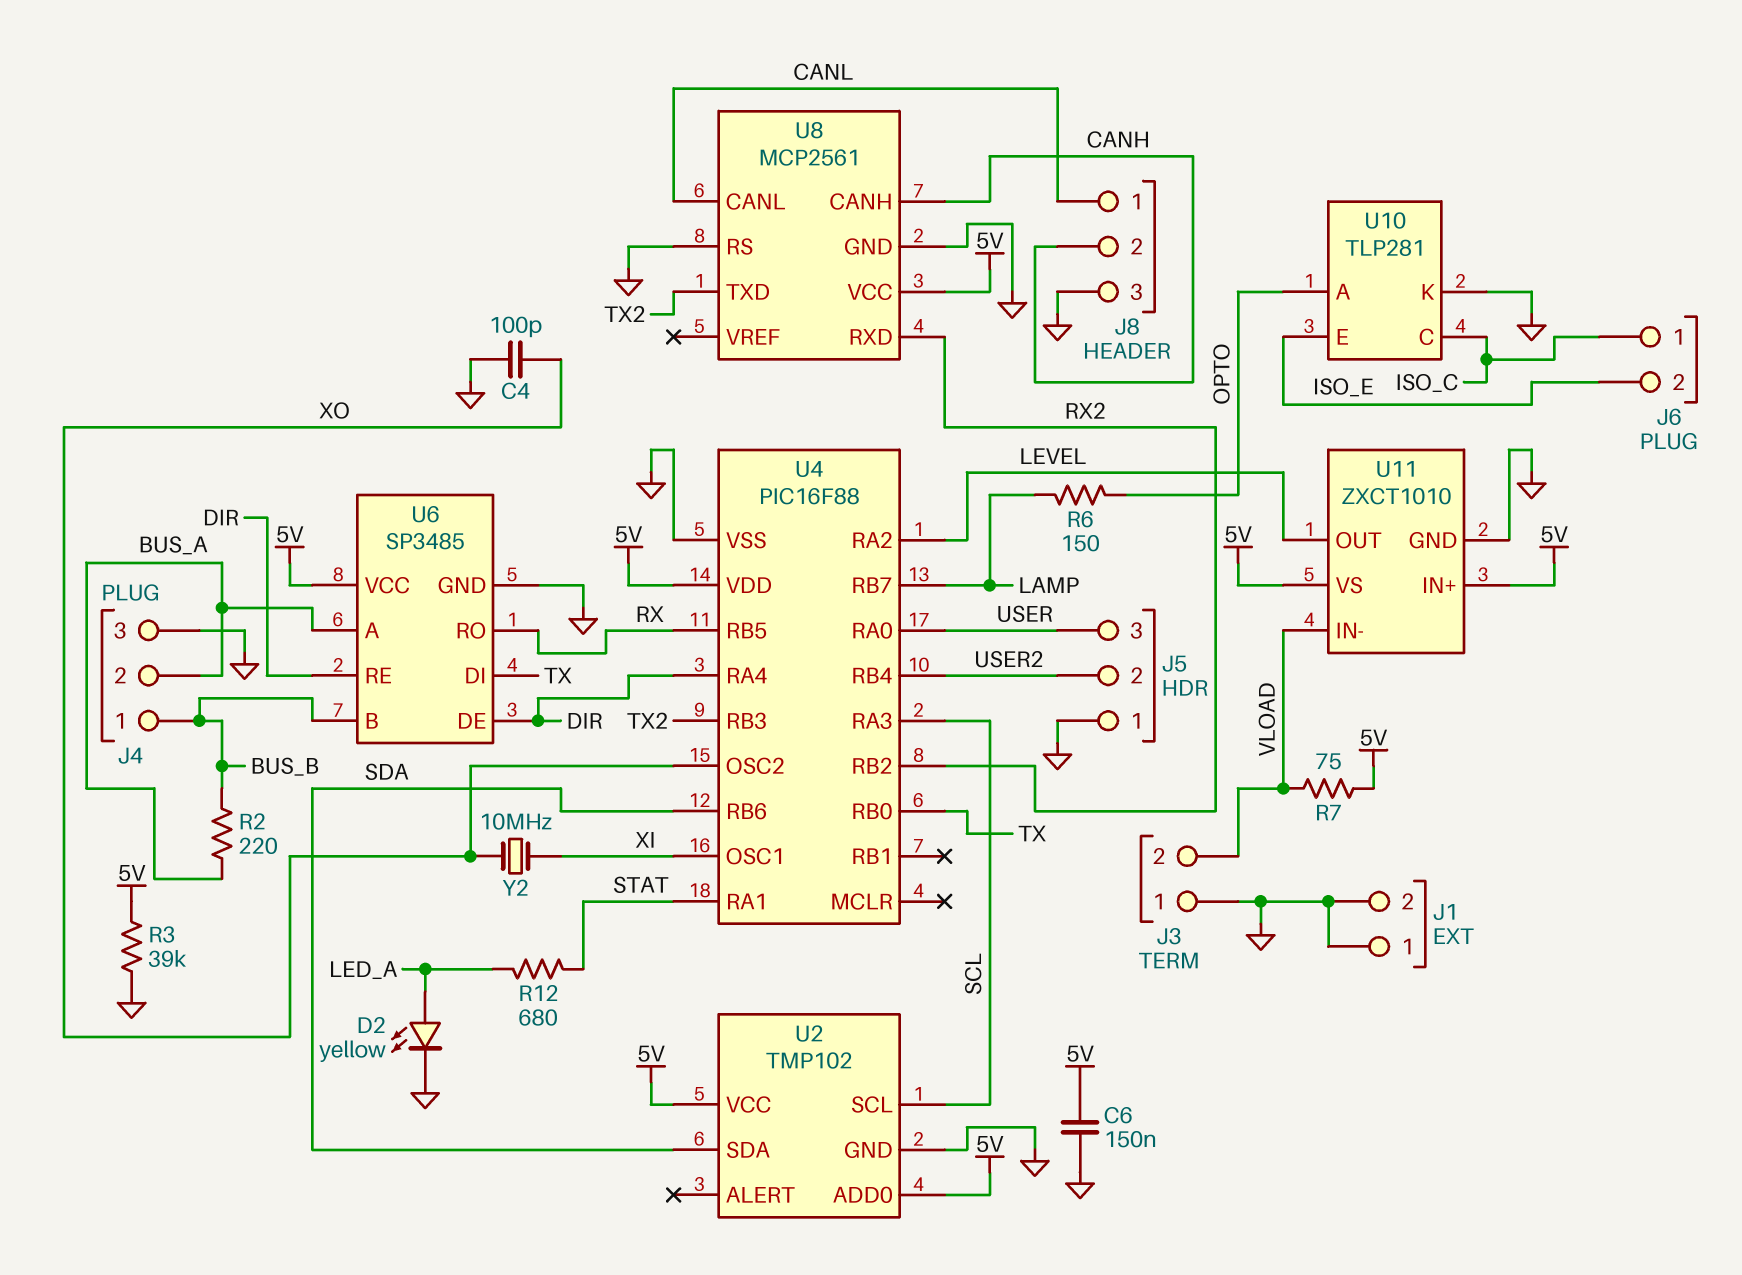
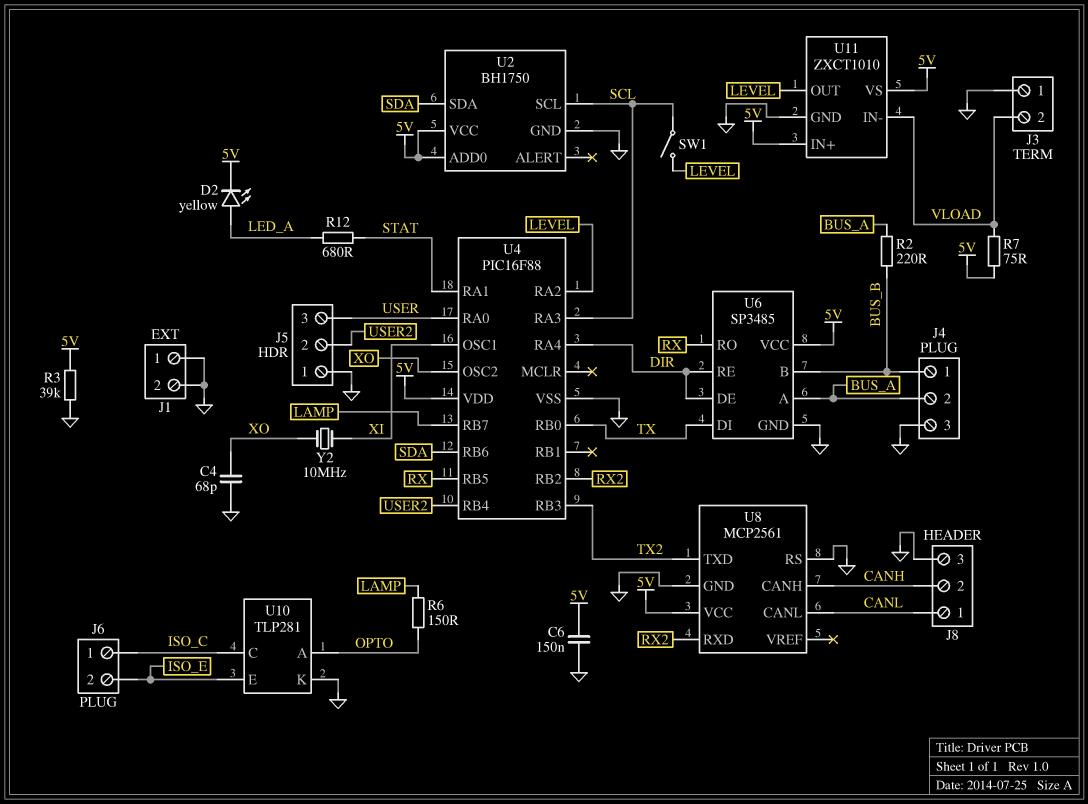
C4: 100pF (GND, XO) -> 68pF (GND, XO)
D2: LED yellow (A LED_A, K GND) -> LED yellow (A LED_A, K 5V)
SW1: none -> switch (LEVEL, SCL)
U2: TMP102 -> BH1750

